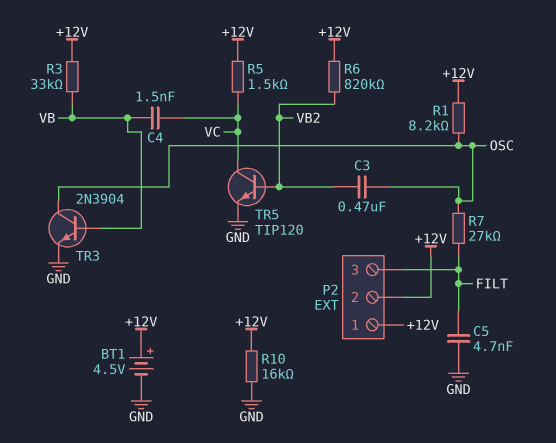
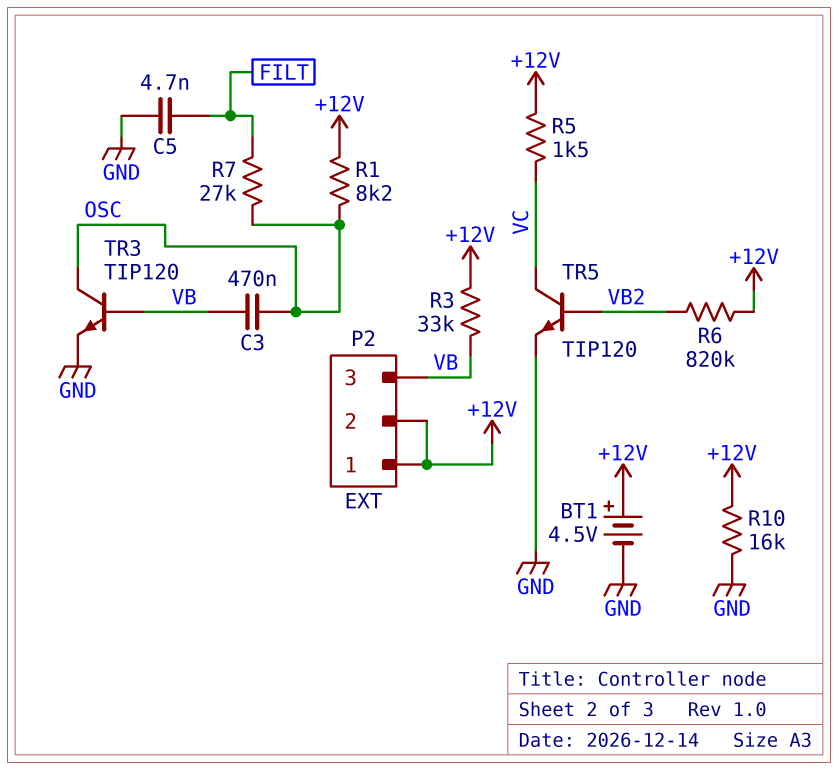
C3: 470nF (OSC, VB2) -> 470nF (OSC, VB)
C4: 1.5nF (VB, VC) -> none
P2 pin 3: FILT -> VB
TR3: NPN 2N3904 (B VB, C OSC, E GND) -> NPN TIP120 (B VB, C OSC, E GND)

